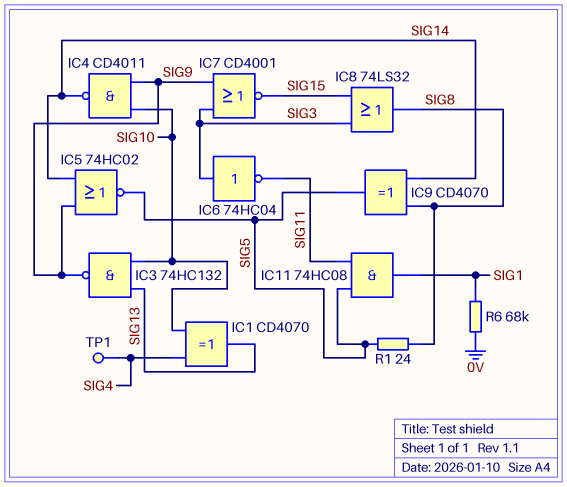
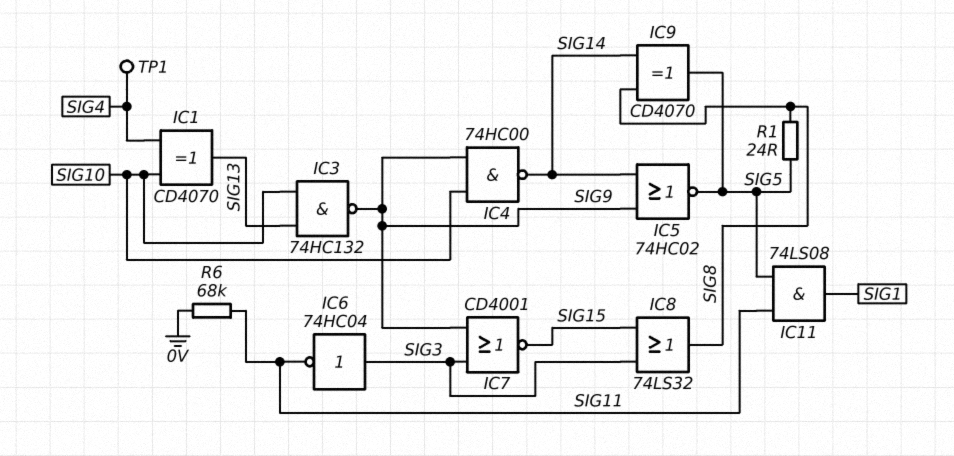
IC4: NAND CD4011 (in SIG9, in SIG10, out SIG14) -> NAND 74HC00 (in SIG9, in SIG10, out SIG14)
IC11: AND 74HC08 (in SIG5, in SIG11, out SIG1) -> AND 74LS08 (in SIG5, in SIG11, out SIG1)
R6: 68k (0V, SIG1) -> 68k (0V, SIG11)

